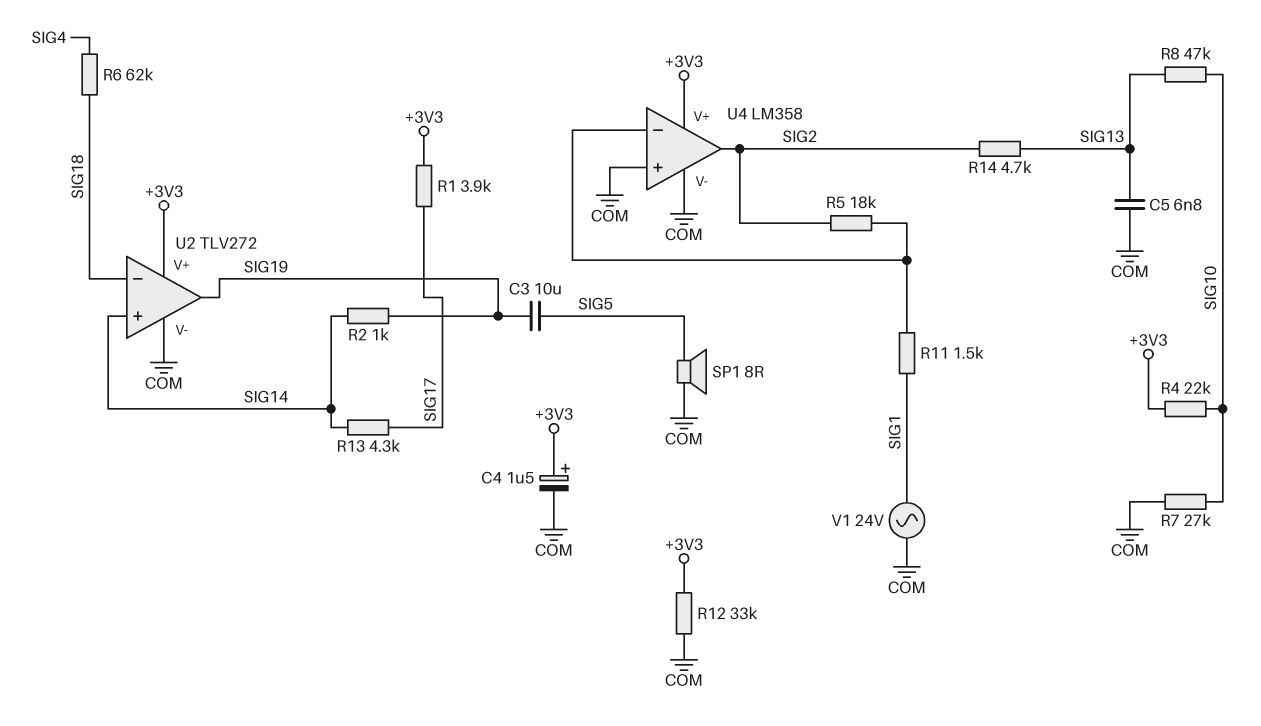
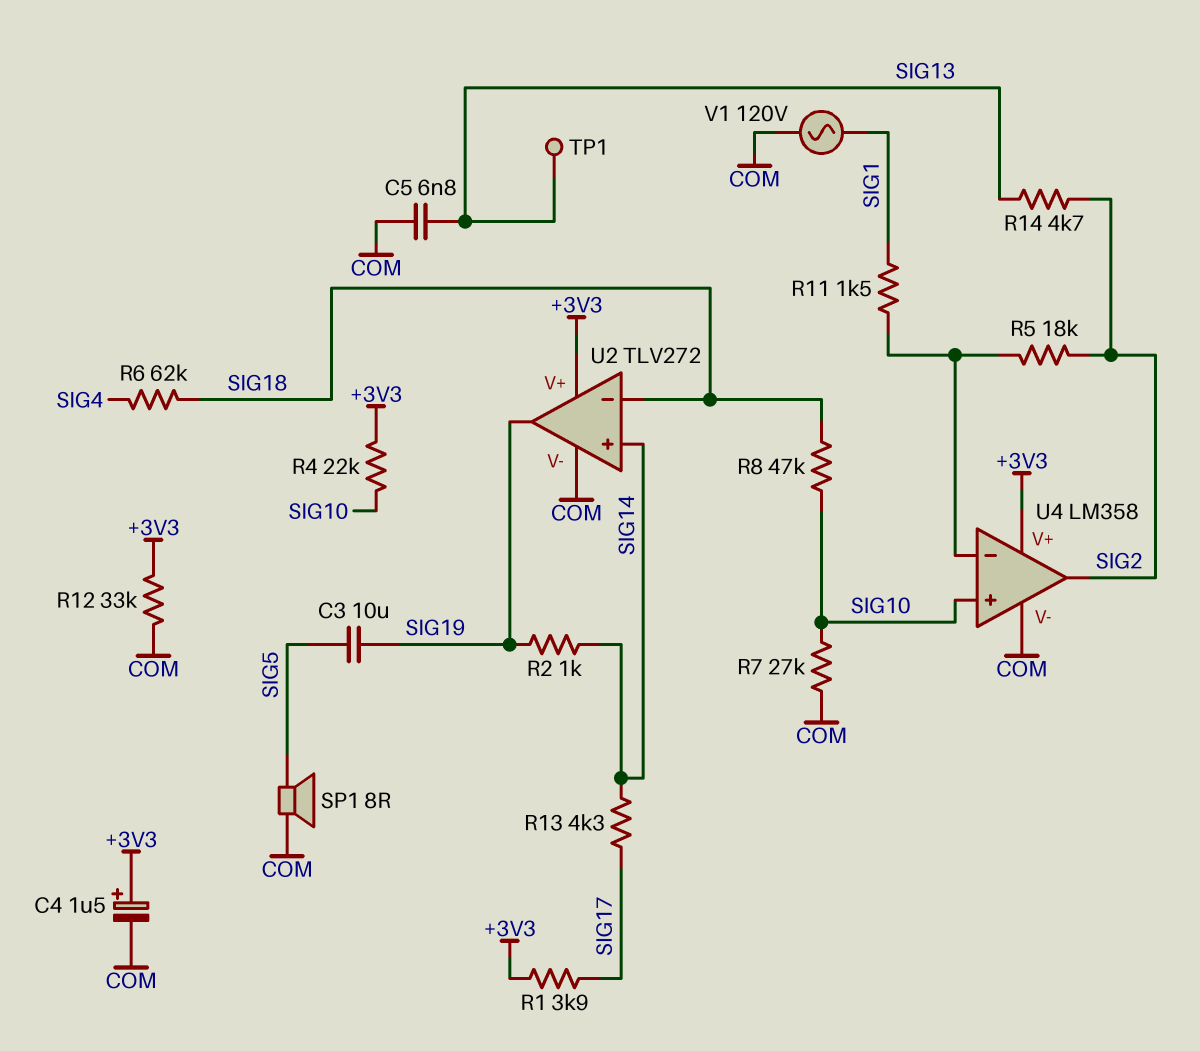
R8: 47k (SIG10, SIG13) -> 47k (SIG10, SIG18)
TP1: none -> test point (SIG13)
U4 pin in+: COM -> SIG10
V1: AC 24V (COM, SIG1) -> AC 120V (COM, SIG1)

